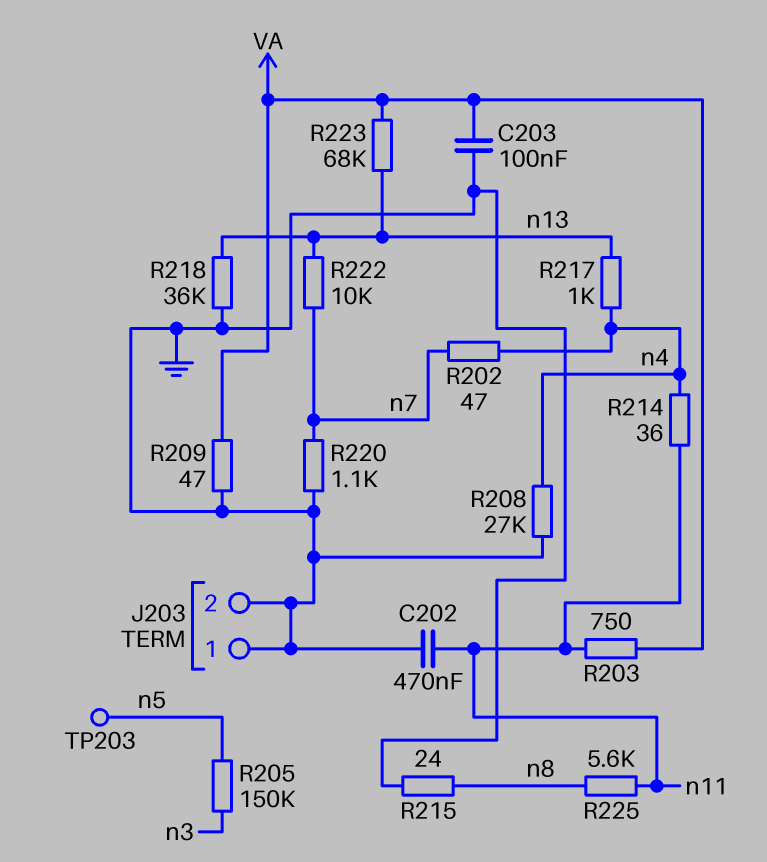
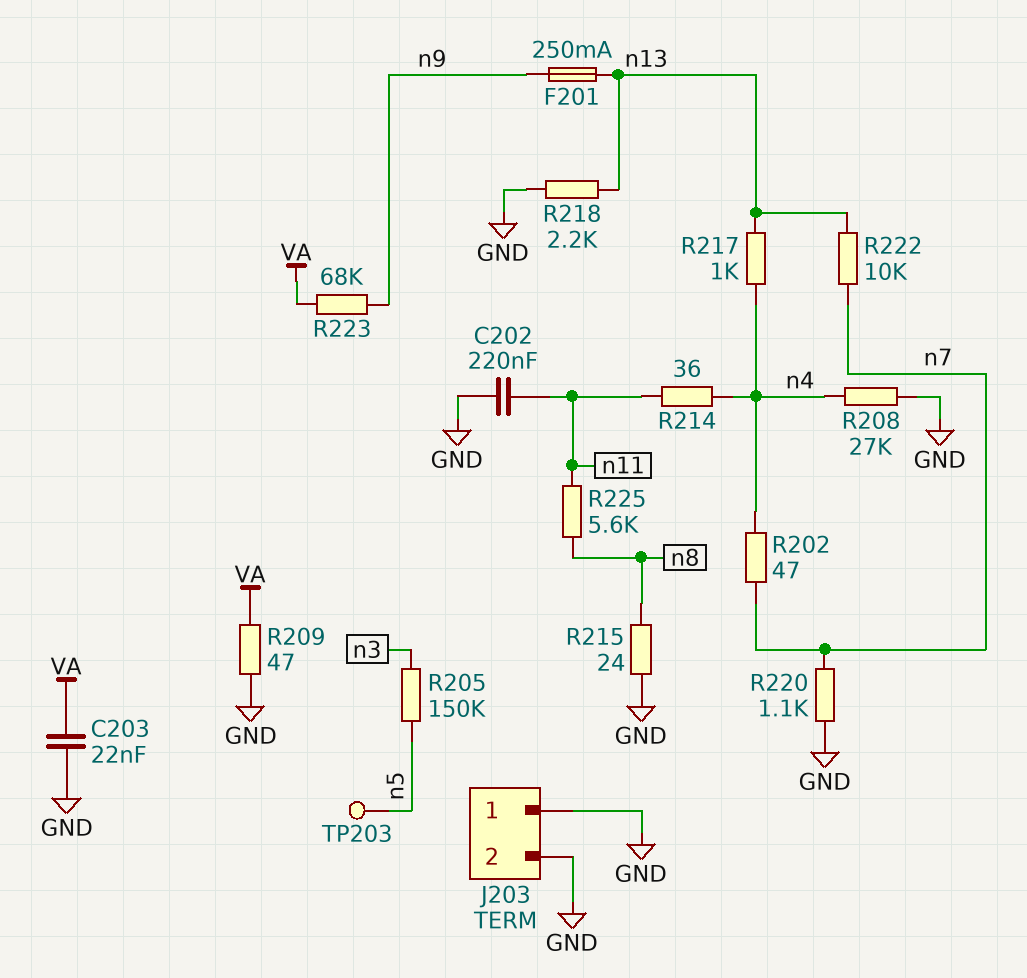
C202: 470nF (GND, n11) -> 220nF (GND, n11)
C203: 100nF (GND, VA) -> 22nF (GND, VA)
F201: none -> 250mA (n9, n13)
R203: 750 (VA, n11) -> none
R218: 36k (GND, n13) -> 2.2k (GND, n13)
R223: 68k (VA, n13) -> 68k (VA, n9)

